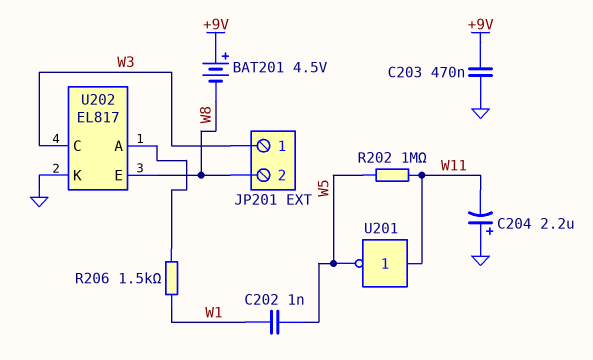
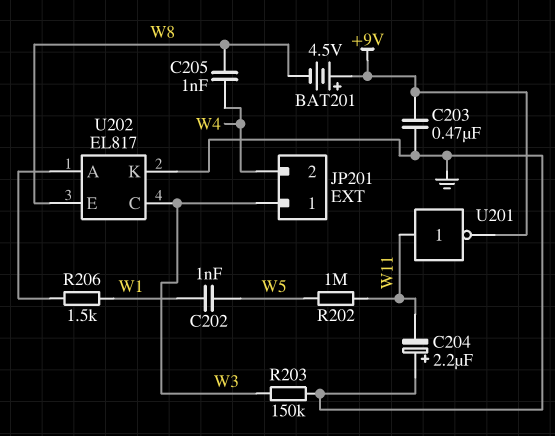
C205: none -> 1nF (W4, W8)
JP201 pin 2: W8 -> W4
R203: none -> 150k (GND, W3)
U201: NOT (in W11, out W5) -> NOT (in W11, out +9V)

